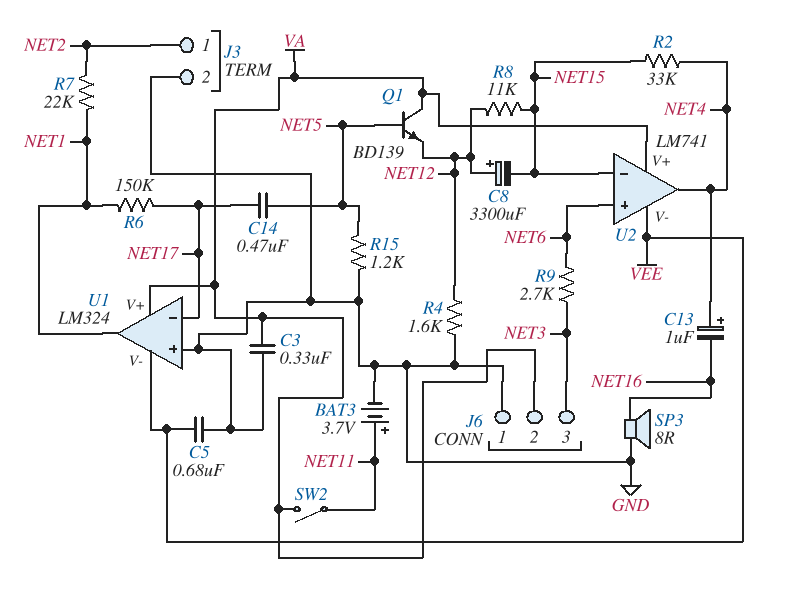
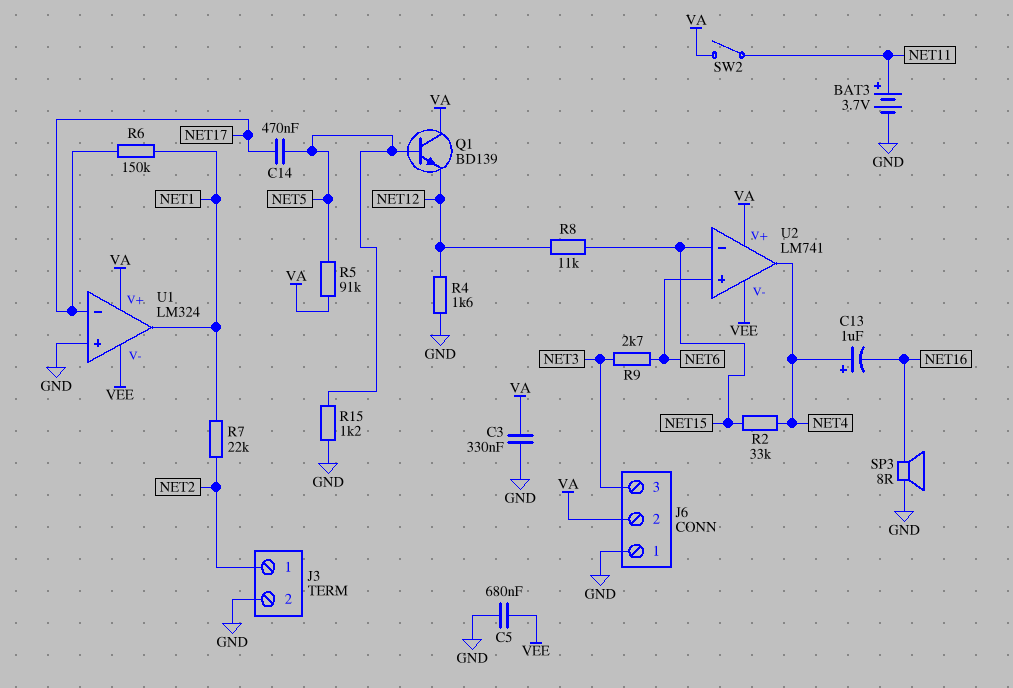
C8: 3300uF (plus NET12, minus NET15) -> none
R5: none -> 91k (NET5, VA)

